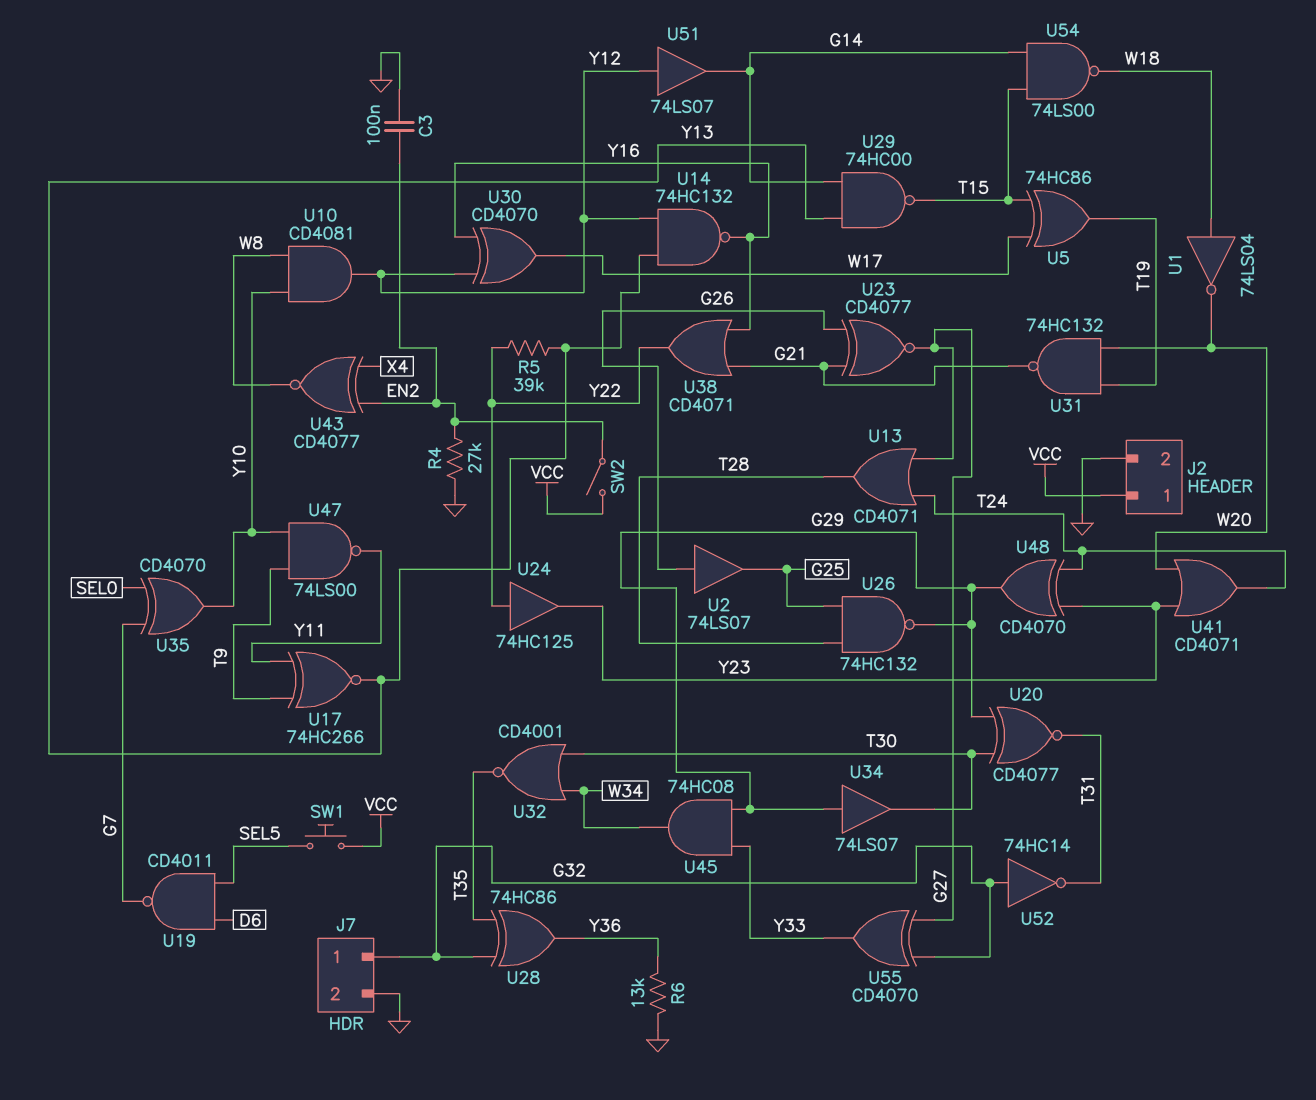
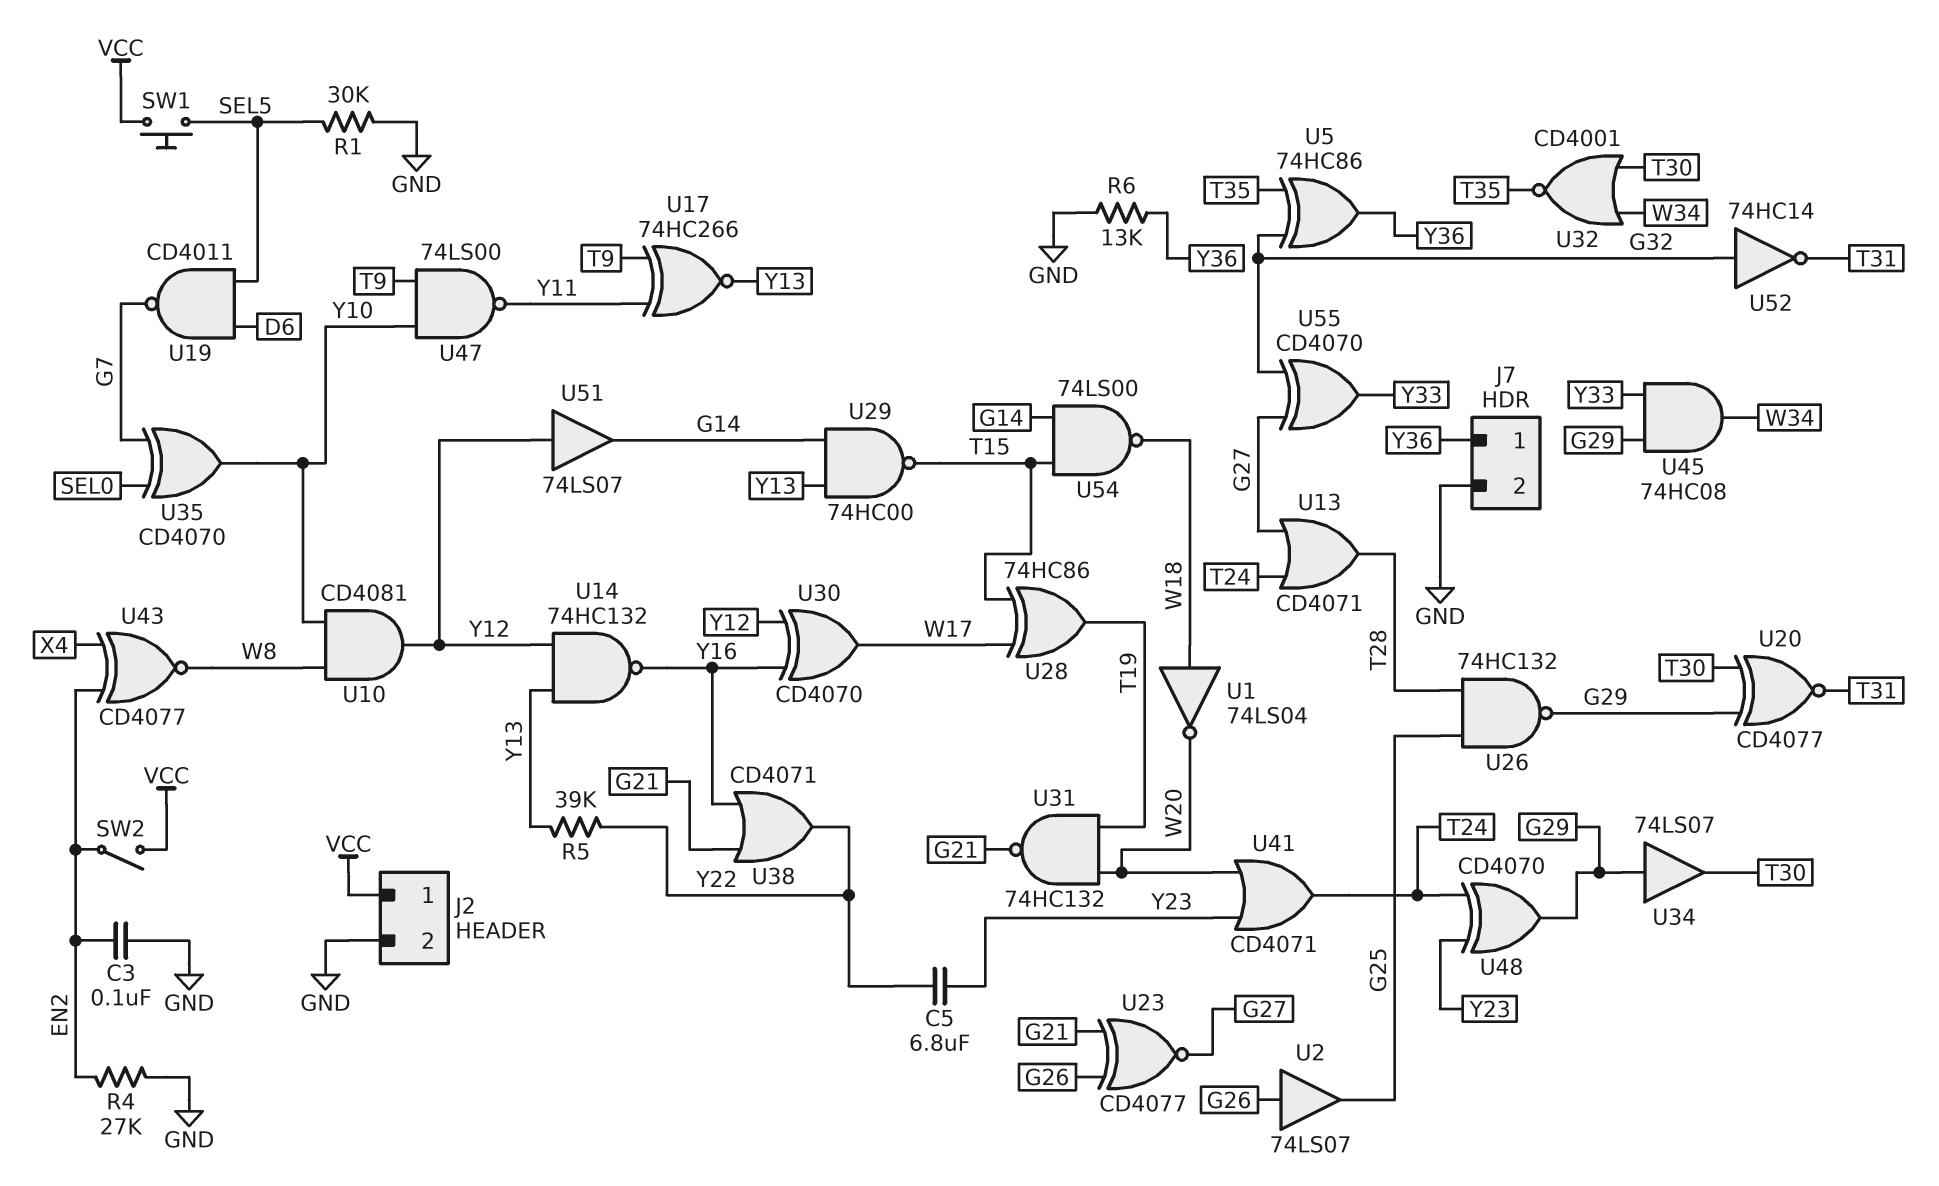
C5: none -> 6.8uF (Y22, Y23)
J7 pin 1: G32 -> Y36
R1: none -> 30k (GND, SEL5)
U5: XOR 74HC86 (in T15, in W17, out T19) -> XOR 74HC86 (in G32, in T35, out Y36)
U24: buffer 74HC125 (in Y22, out Y23) -> none
U28: XOR 74HC86 (in G32, in T35, out Y36) -> XOR 74HC86 (in T15, in W17, out T19)

